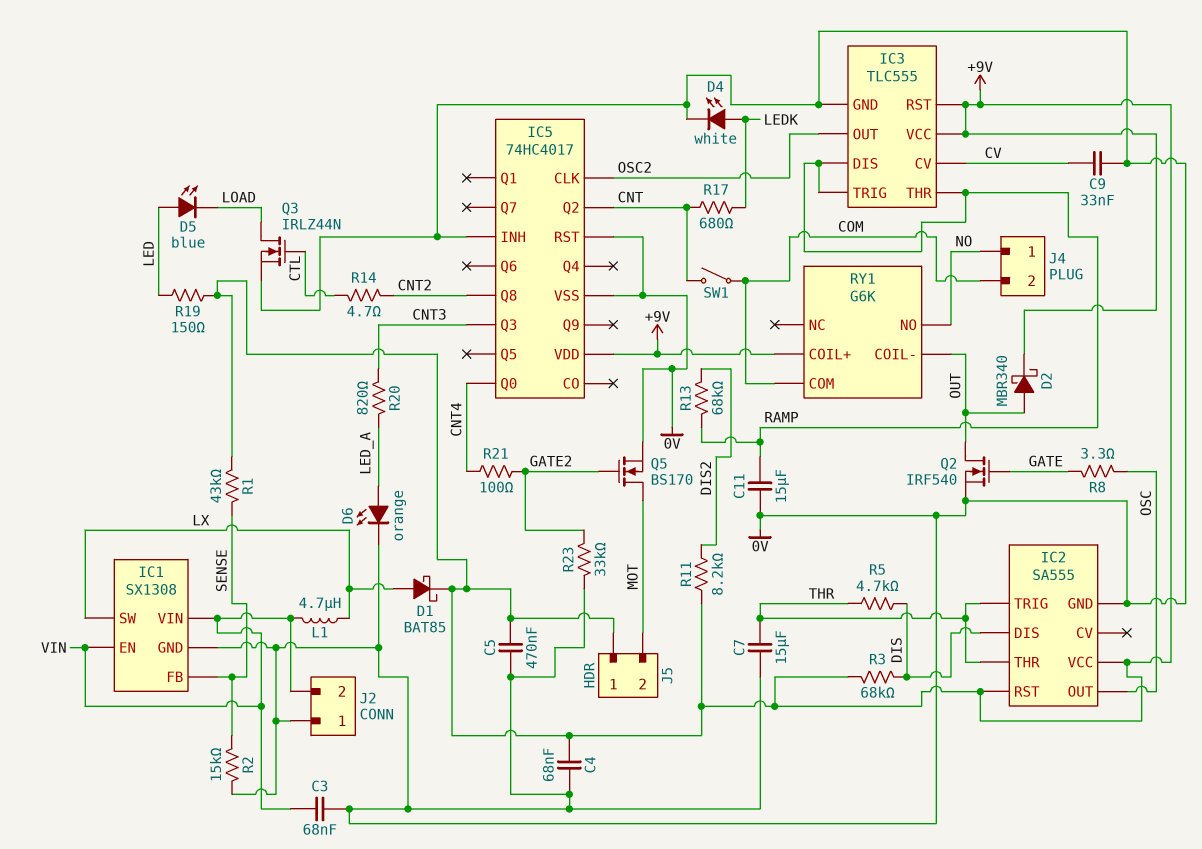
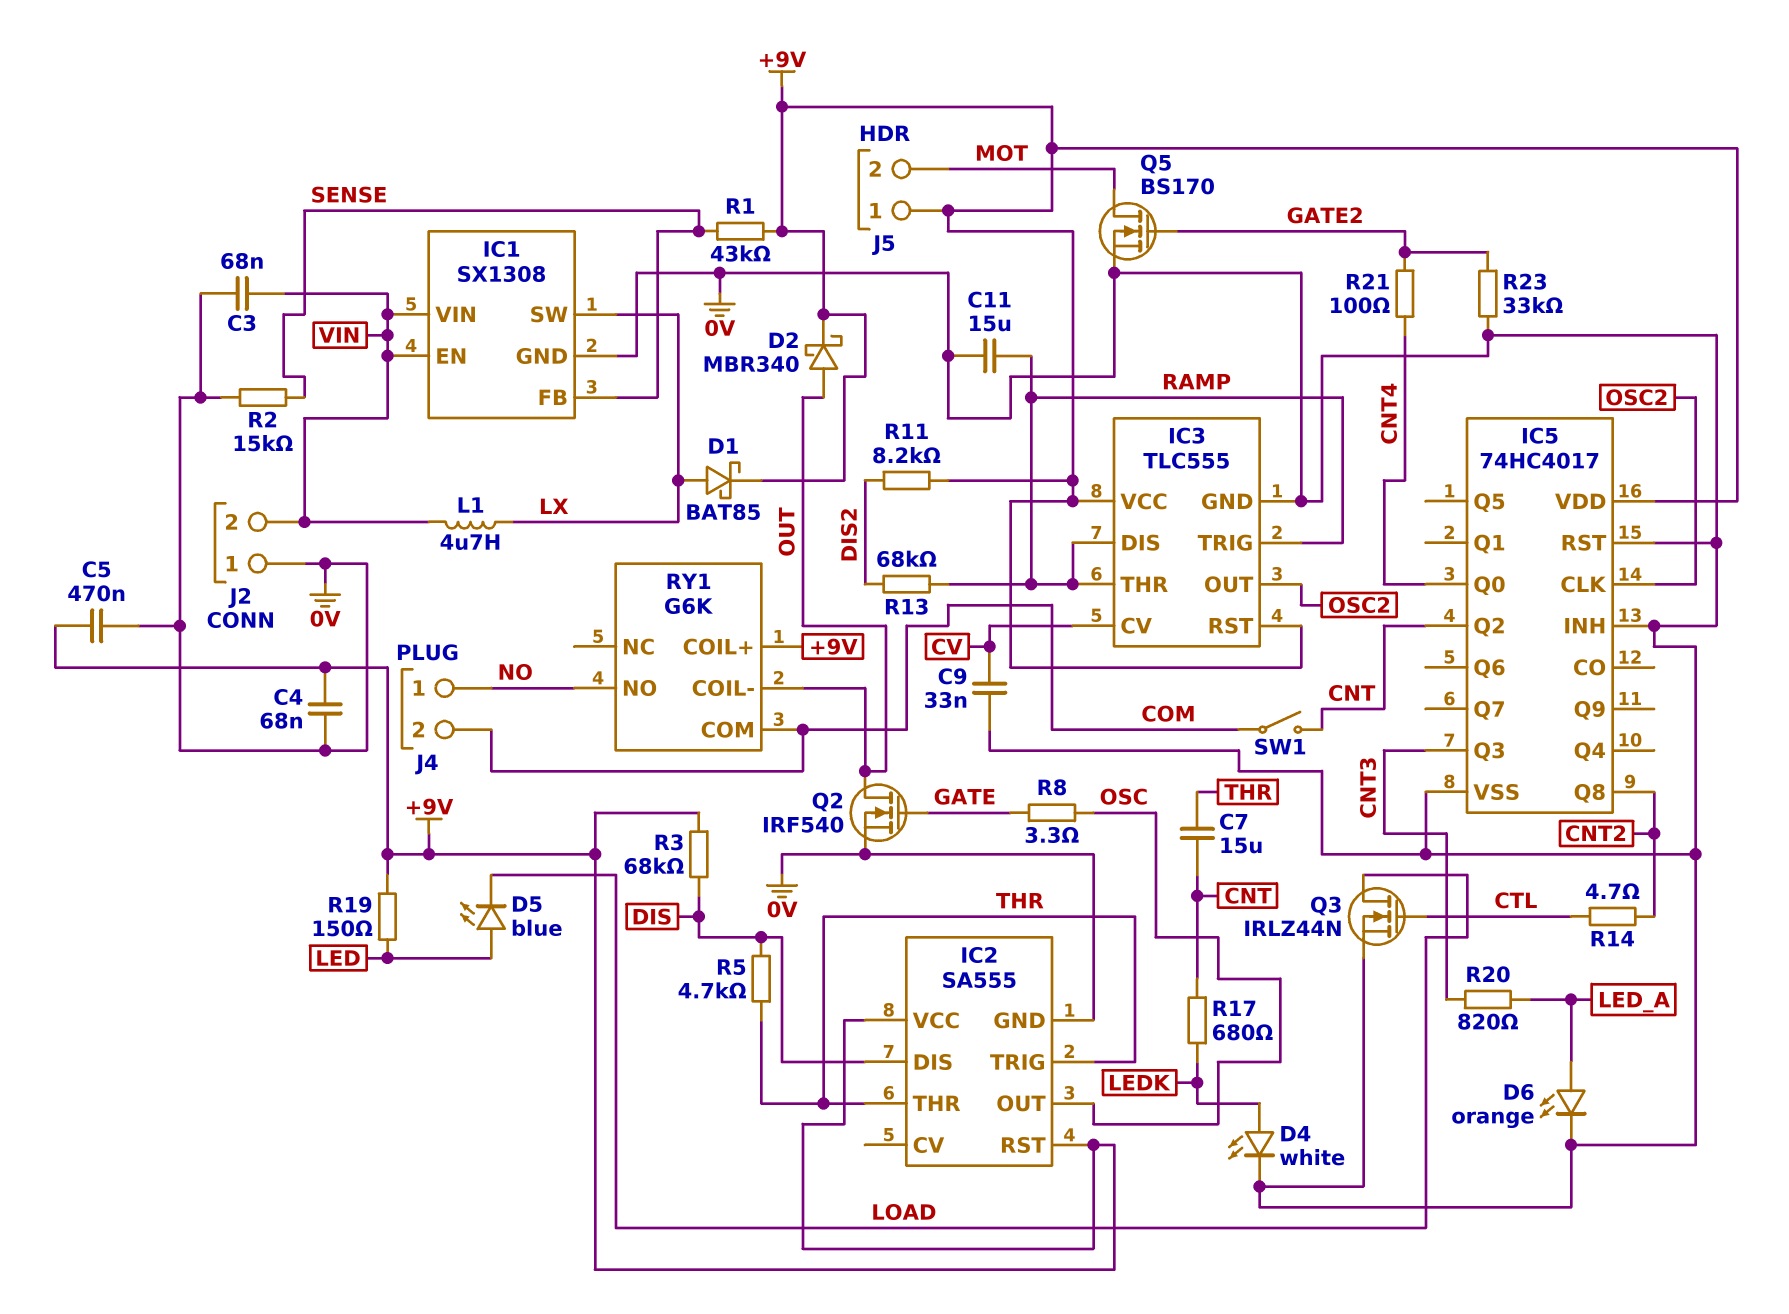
C7: 15uF (0V, THR) -> 15uF (CNT, THR)

